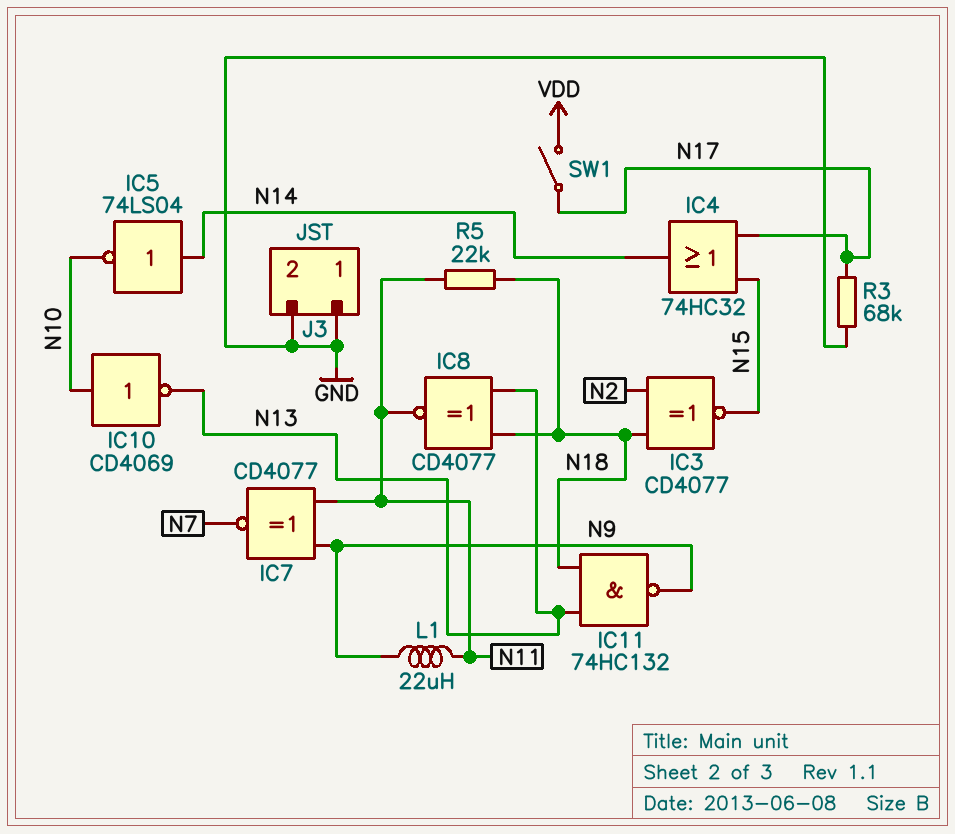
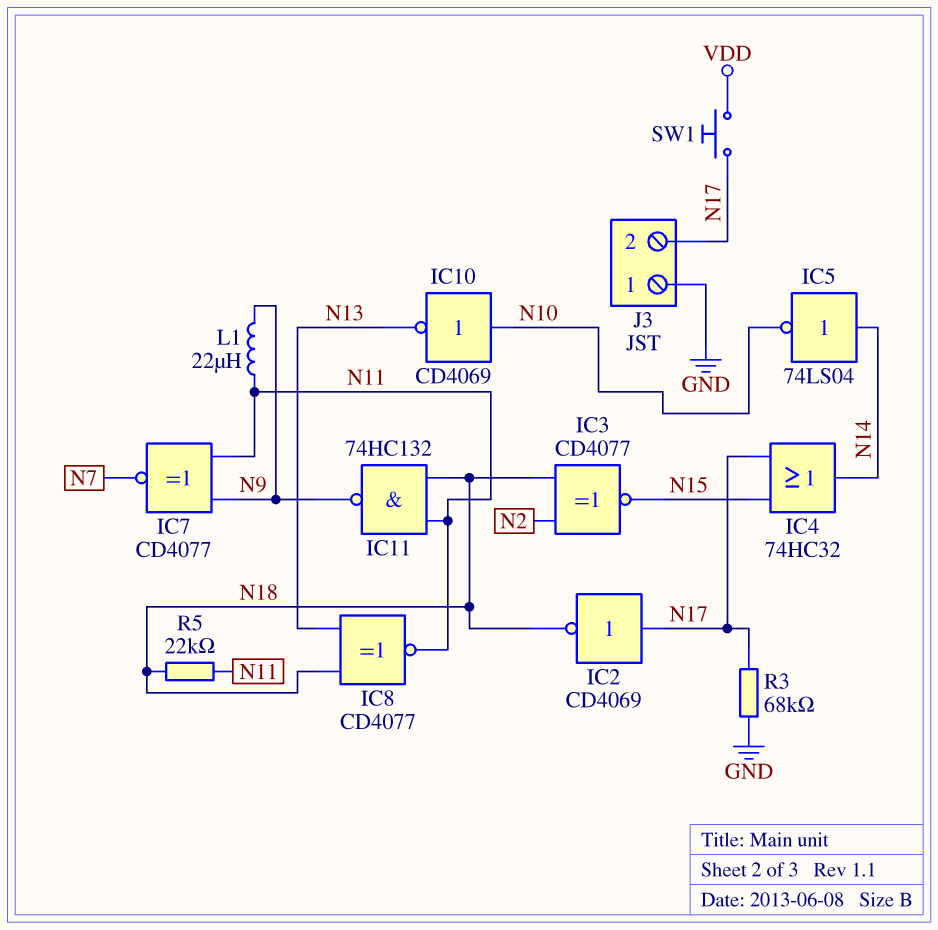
IC2: none -> NOT CD4069 (in N17, out N18)
IC11: NAND 74HC132 (in N13, in N18, out N9) -> NAND 74HC132 (in N11, in N18, out N9)
J3 pin 2: GND -> N17
SW1: switch (N17, VDD) -> button (N17, VDD)

